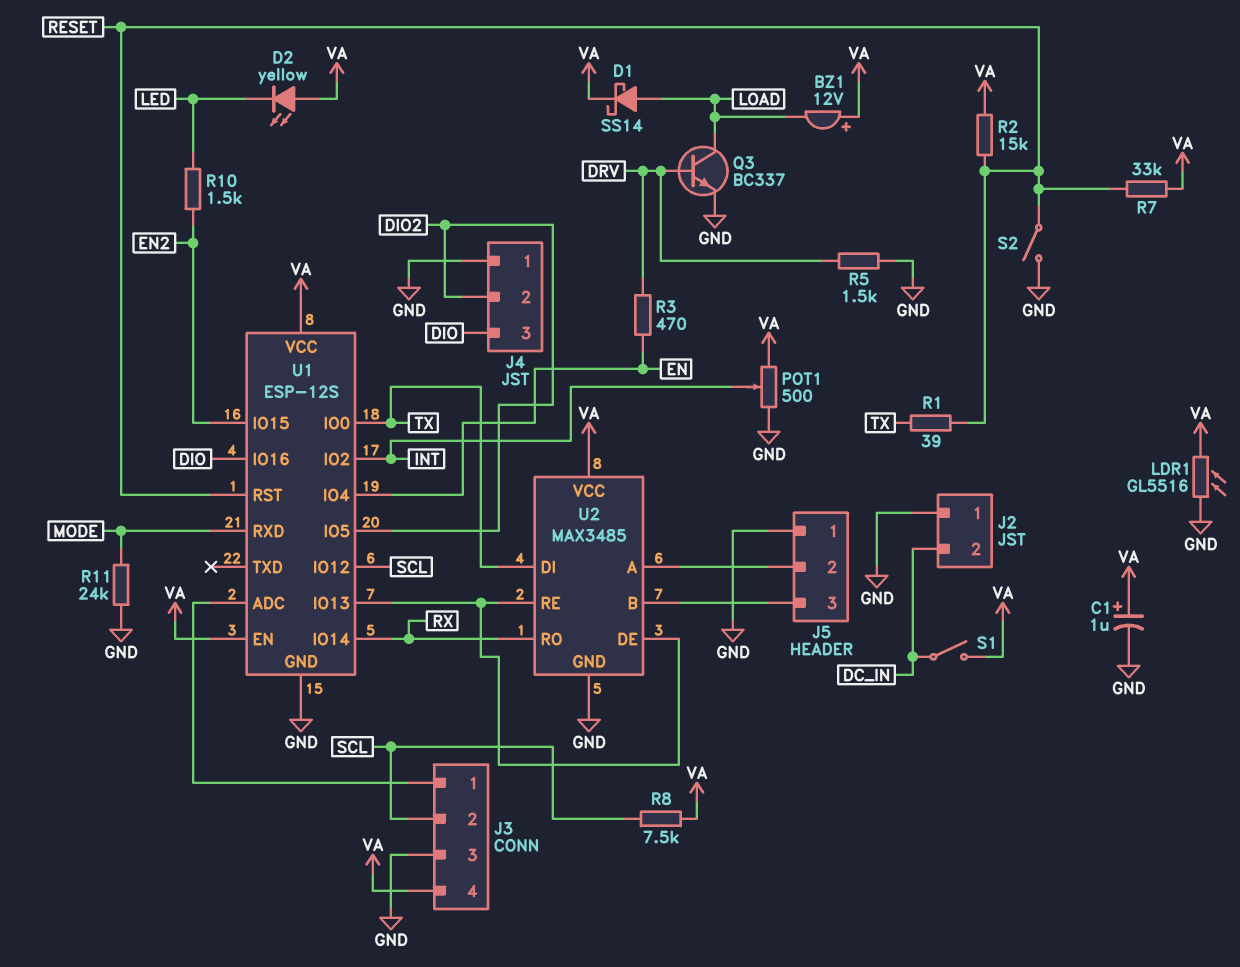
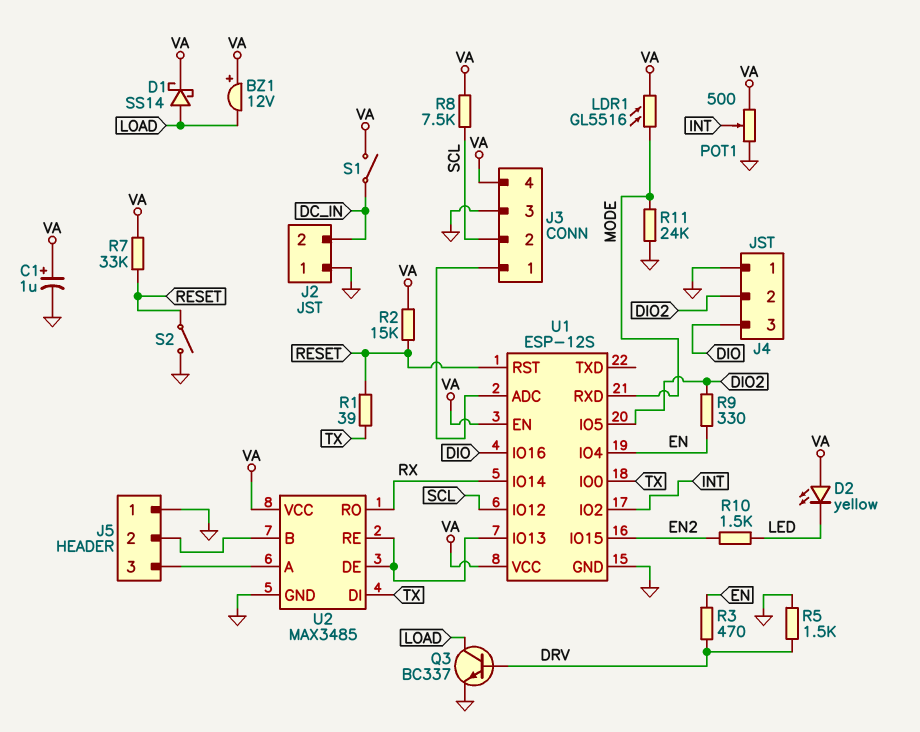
LDR1: GL5516 (GND, VA) -> GL5516 (MODE, VA)
R9: none -> 330 (DIO2, EN)
U2 pin A: J5/2 -> J5/3
U2 pin B: J5/3 -> J5/2

